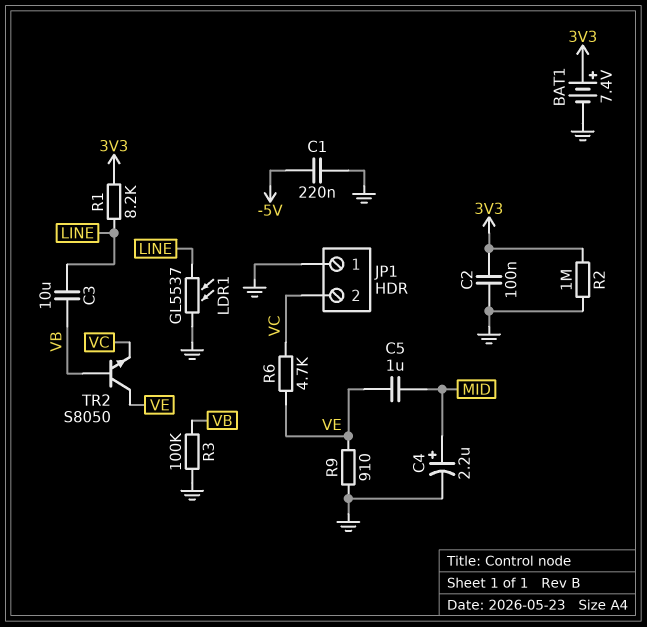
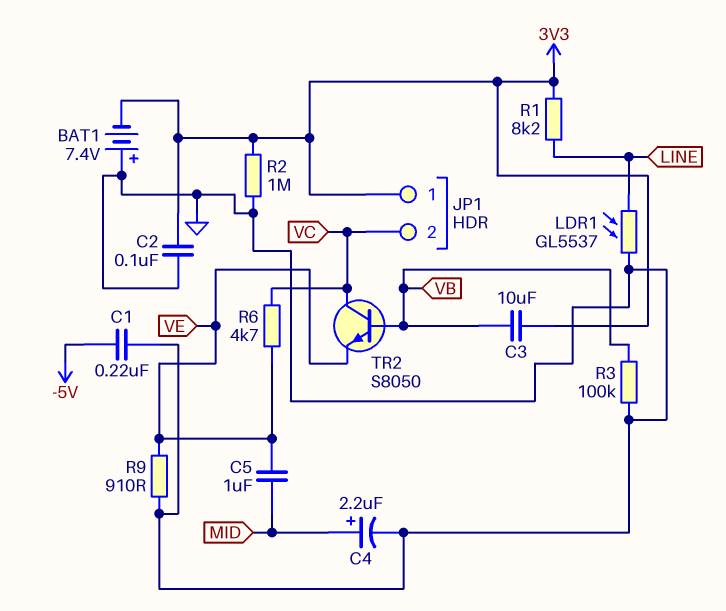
BAT1: 7.4V (plus 3V3, minus GND) -> 7.4V (plus GND, minus 3V3)
C3: 10uF (LINE, VB) -> 10uF (3V3, VB)
JP1 pin 1: GND -> 3V3
TR2: NPN S8050 (B VB, C VE, E VC) -> NPN S8050 (B VB, C VC, E VE)

